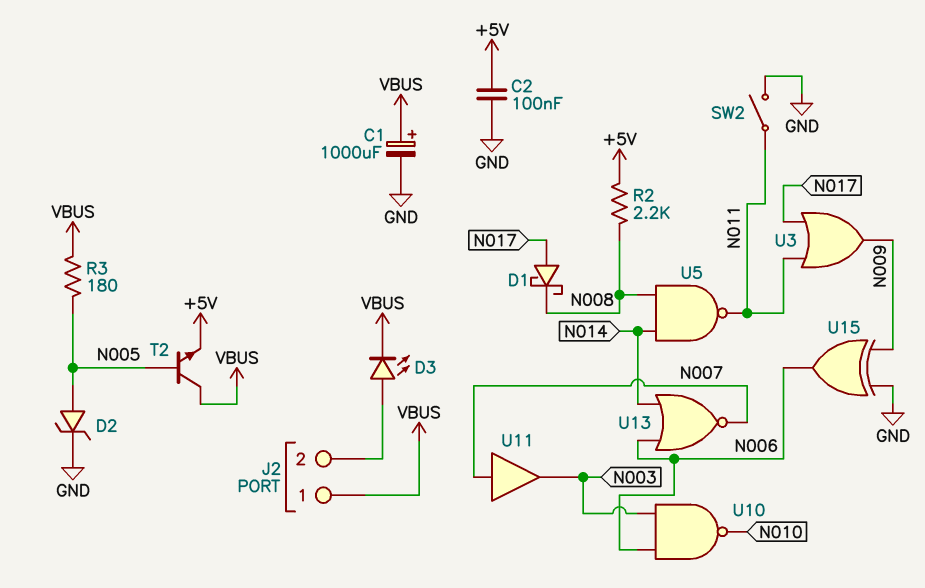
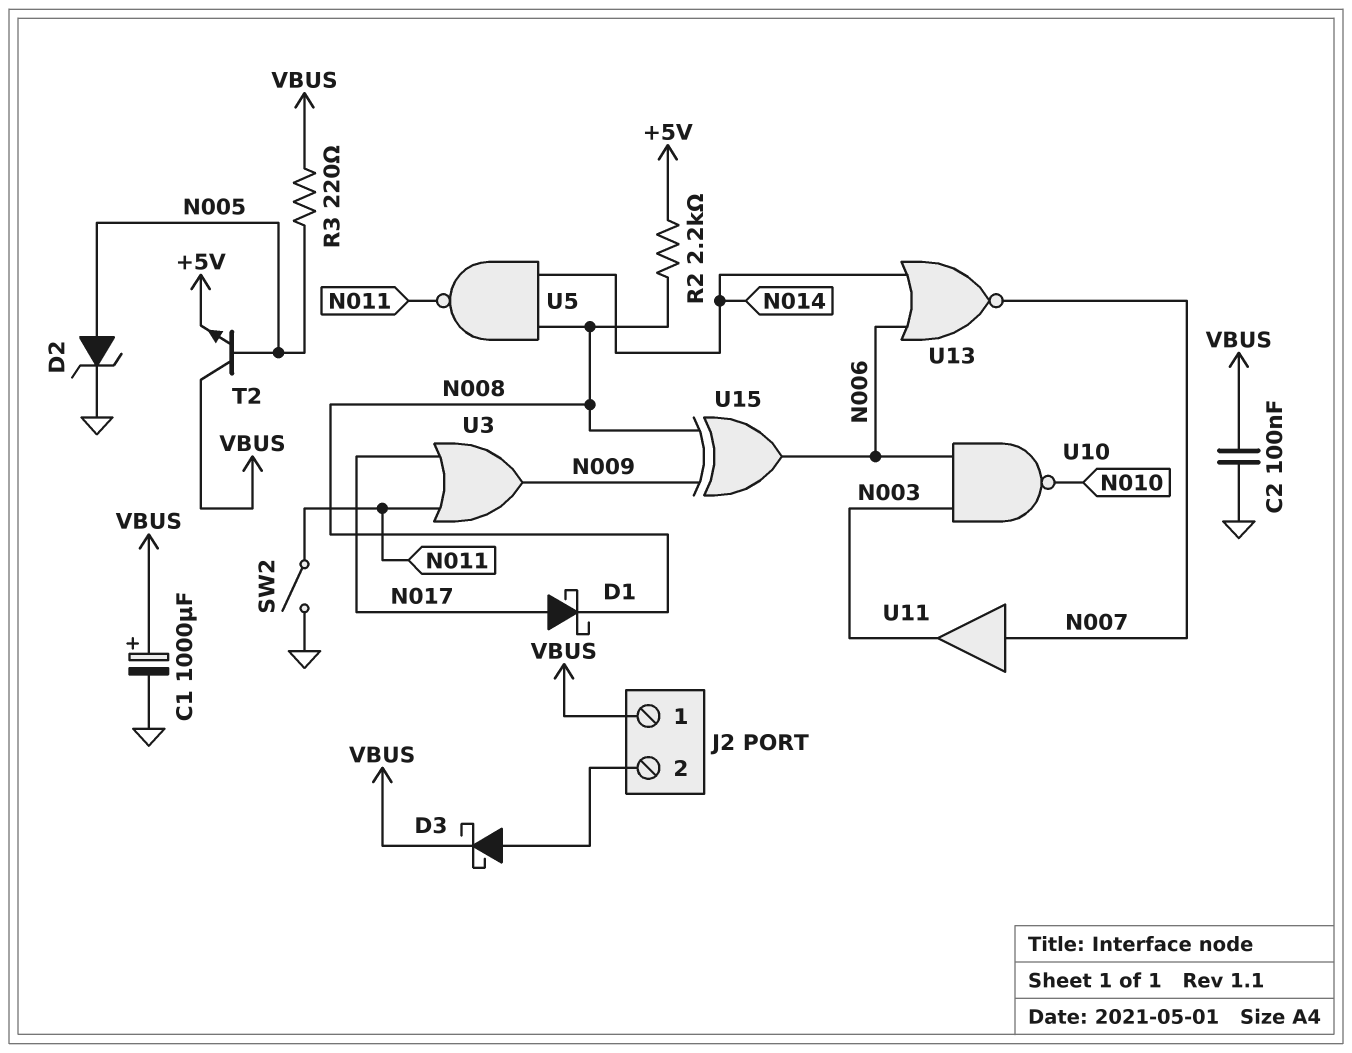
C2: 100nF (+5V, GND) -> 100nF (GND, VBUS)
D3: LED (A J2/2, K VBUS) -> schottky (A J2/2, K VBUS)
R3: 180 (N005, VBUS) -> 220 (N005, VBUS)
U15: XOR (in GND, in N009, out N006) -> XOR (in N008, in N009, out N006)

